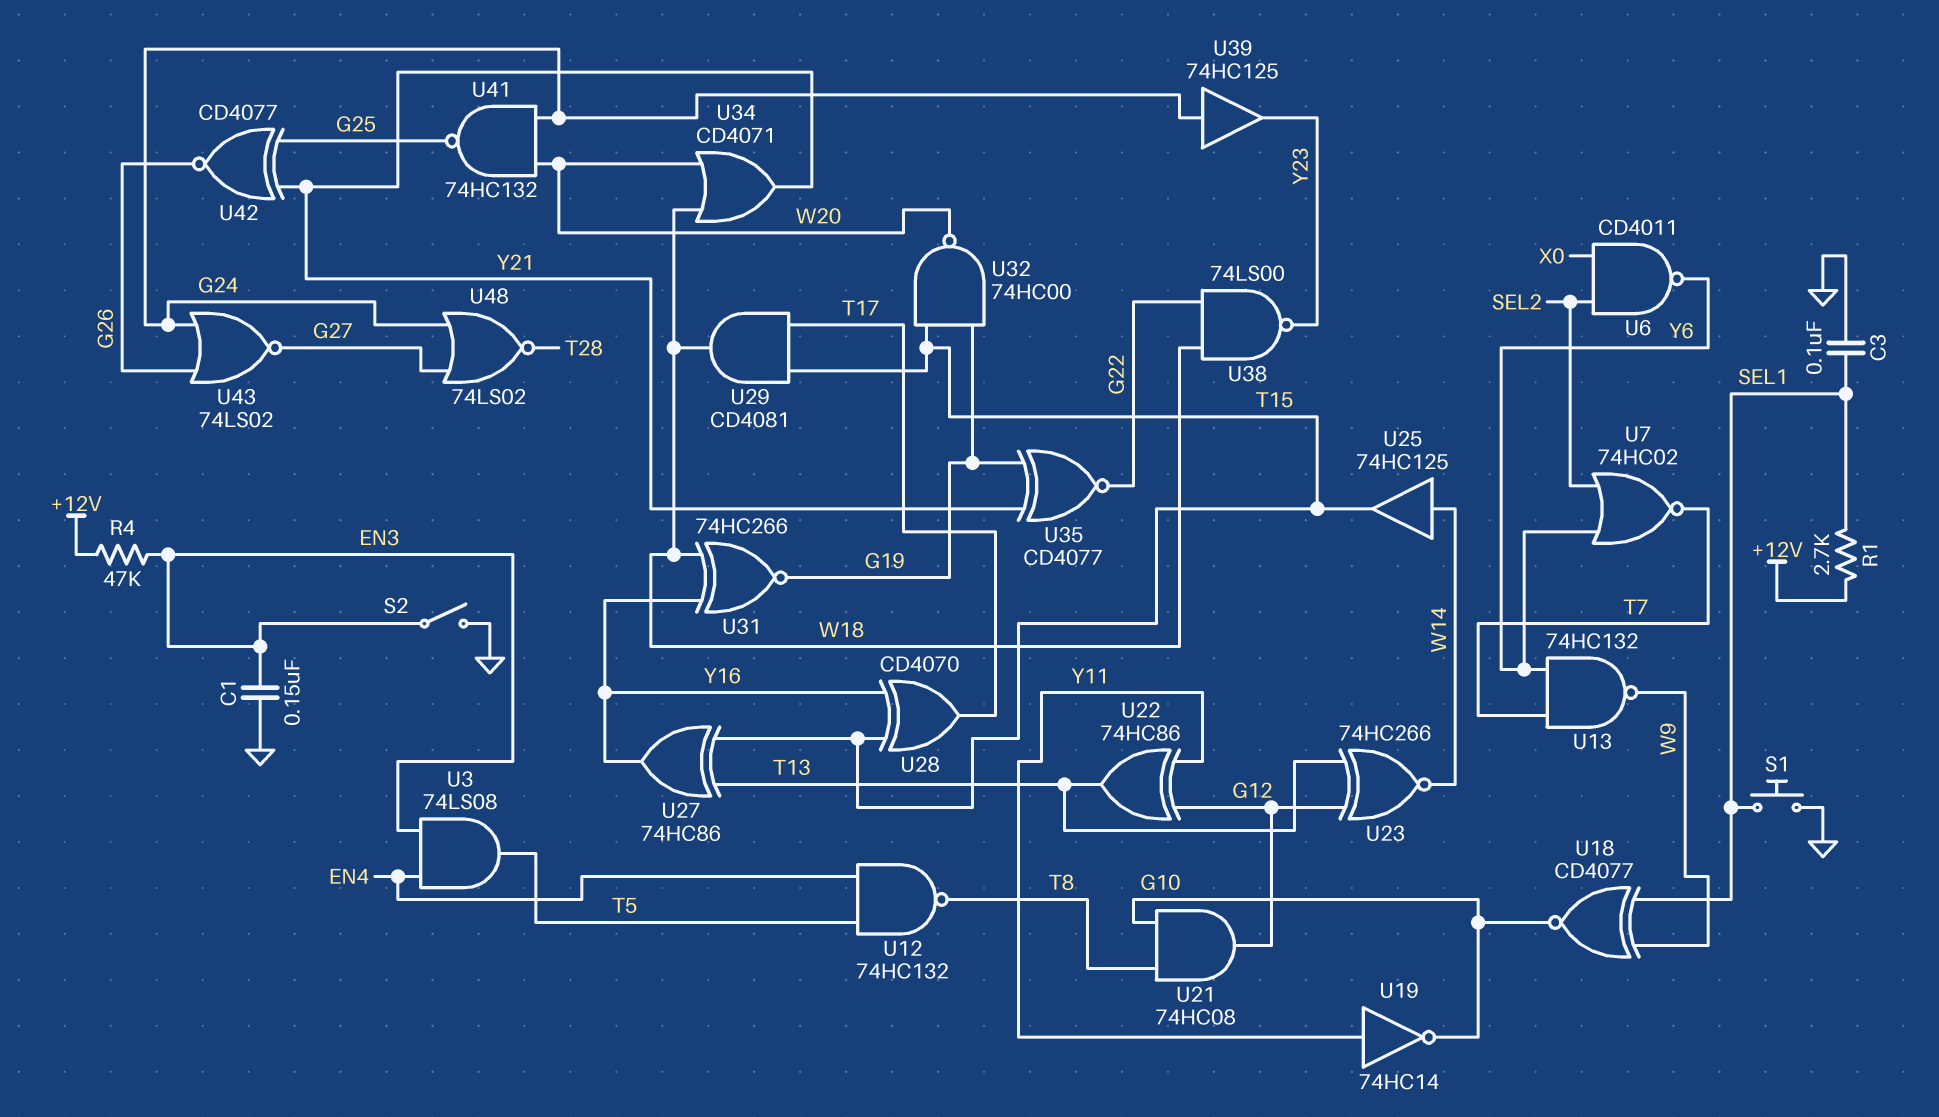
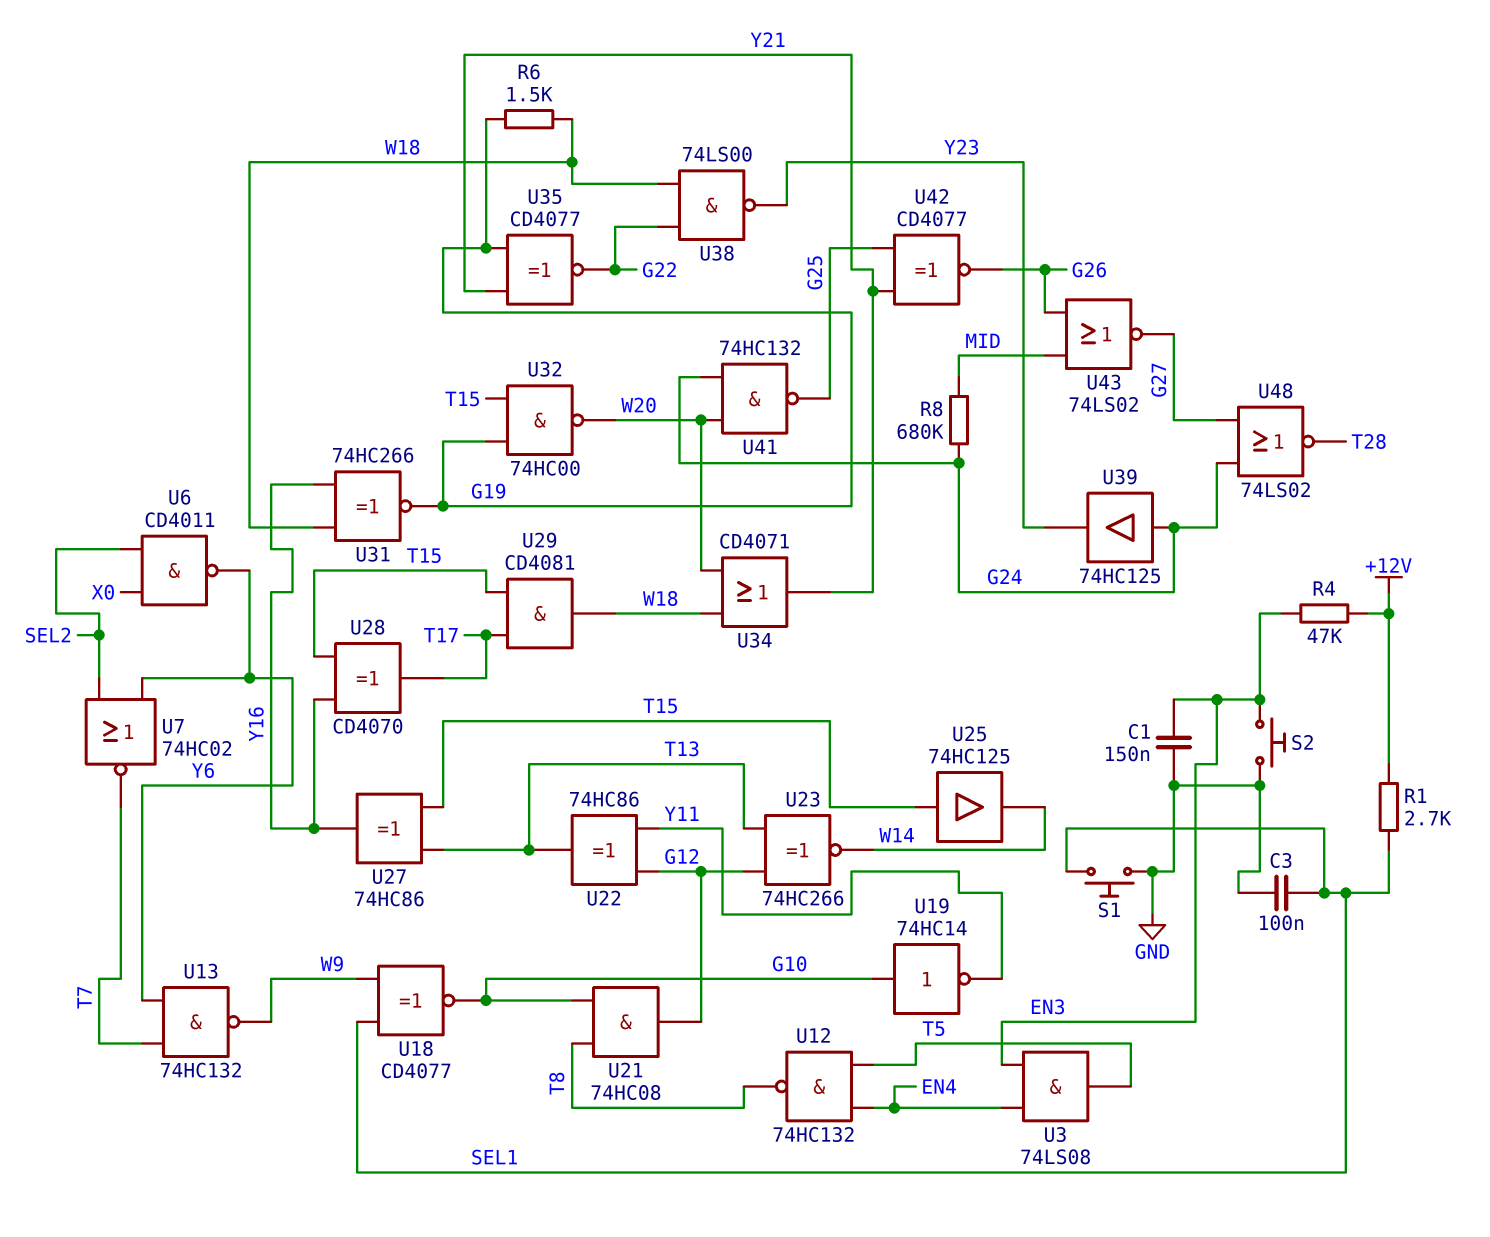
R6: none -> 1.5k (G19, W18)
R8: none -> 680k (G24, MID)
S2: switch (EN3, GND) -> button (EN3, GND)
U19: NOT 74HC14 (in Y11, out G10) -> NOT 74HC14 (in G10, out Y11)
U25: buffer 74HC125 (in W14, out T15) -> buffer 74HC125 (in T15, out W14)
U43: NOR 74LS02 (in G24, in G26, out G27) -> NOR 74LS02 (in G26, in MID, out G27)

